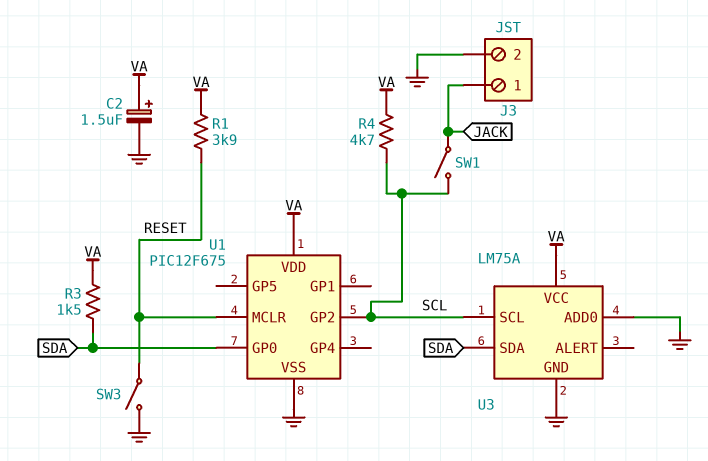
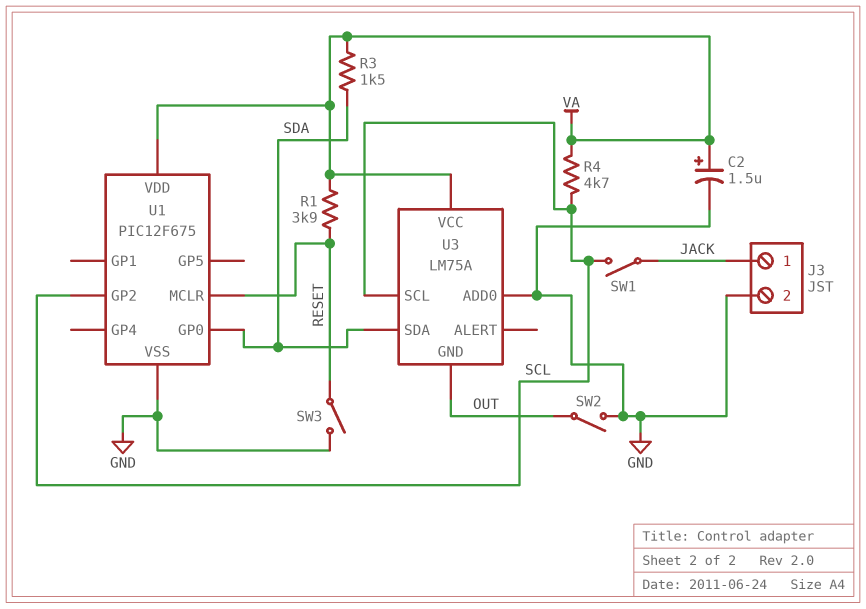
SW2: none -> switch (GND, OUT)
U3 pin GND: GND -> OUT

